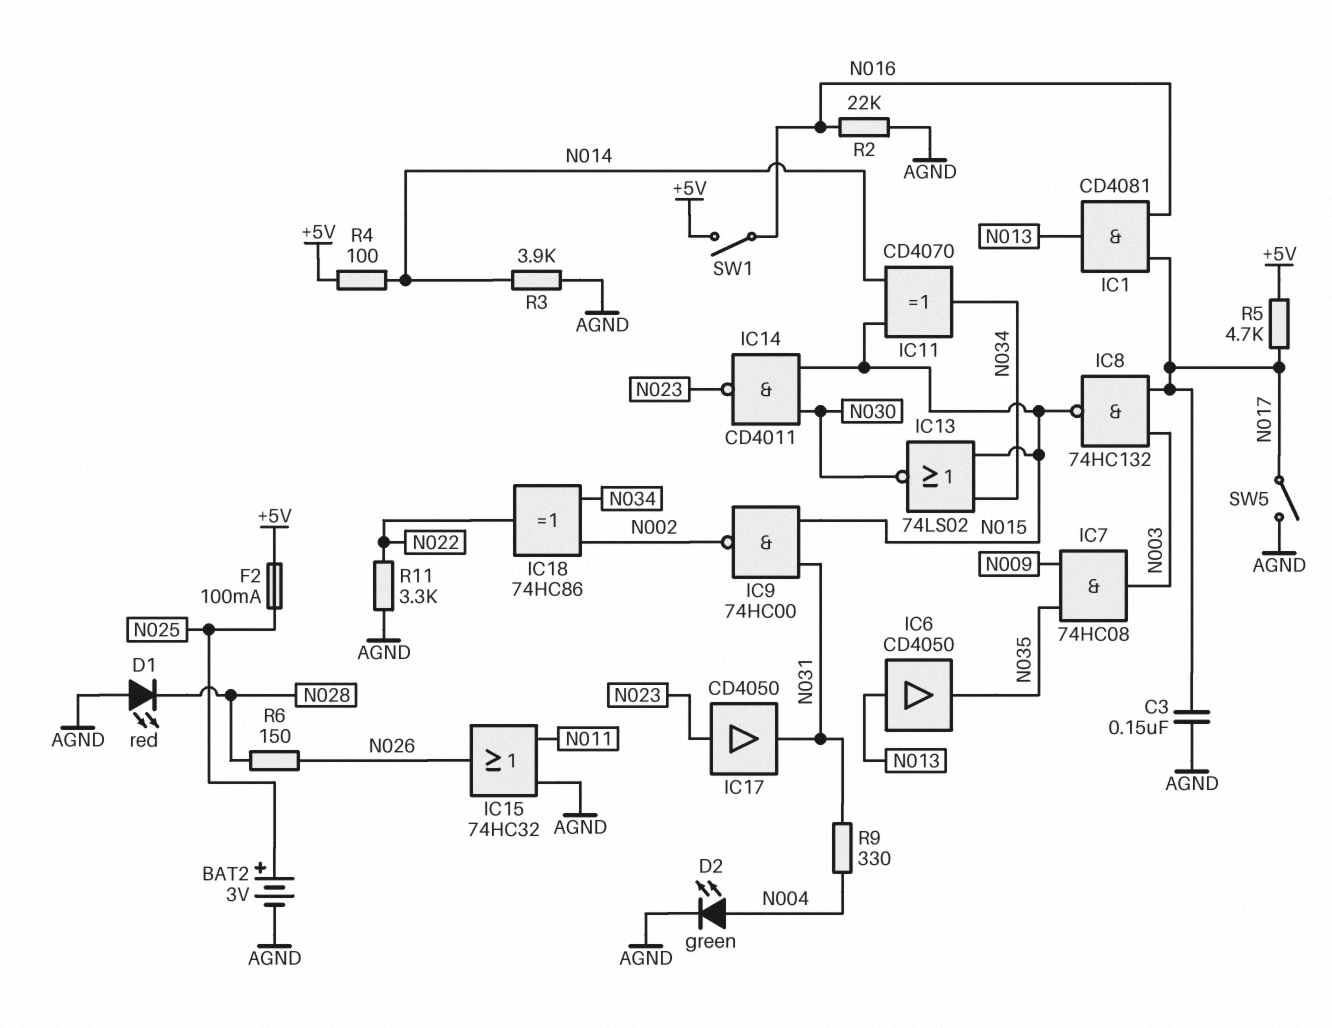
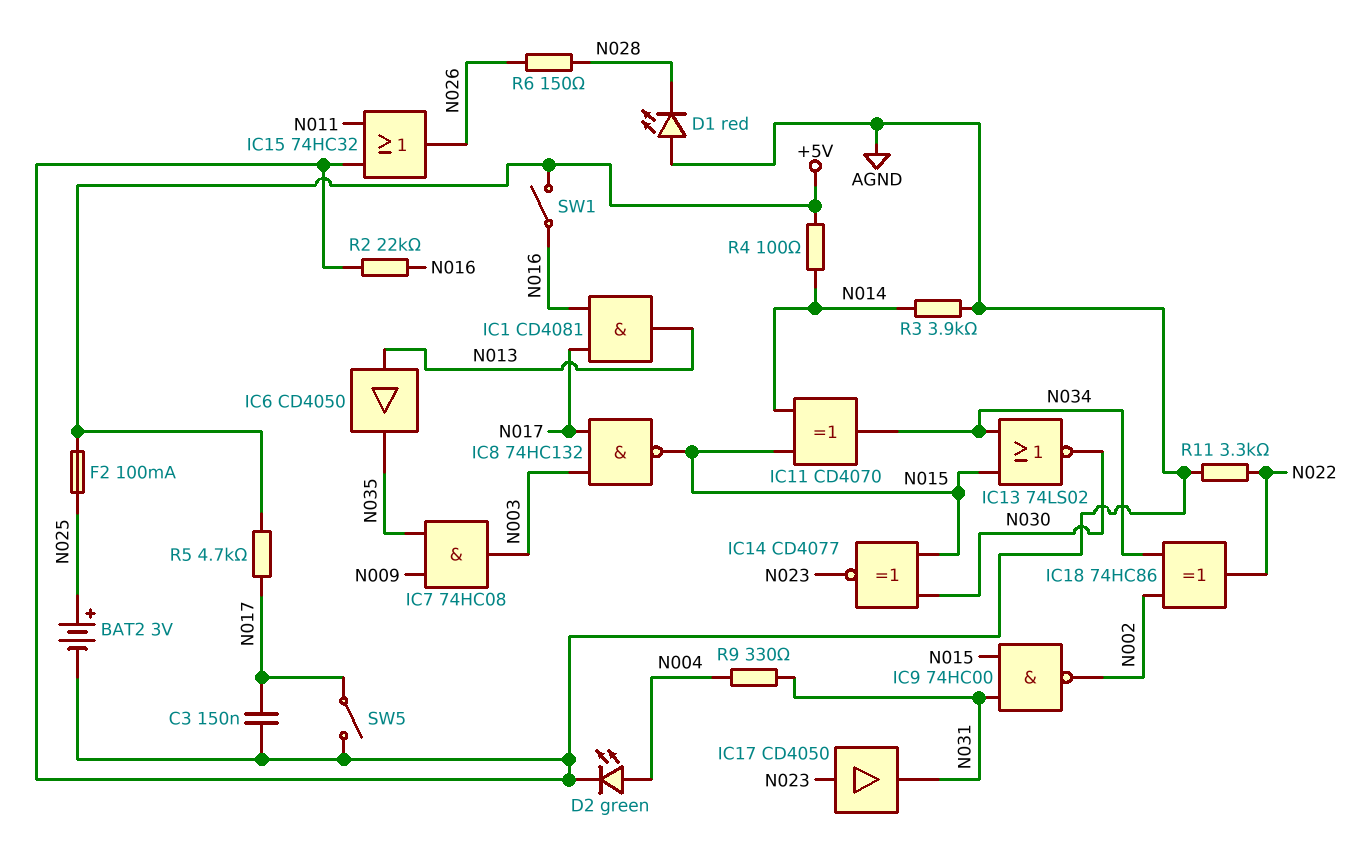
IC14: NAND CD4011 (in N015, in N030, out N023) -> XNOR CD4077 (in N015, in N030, out N023)

